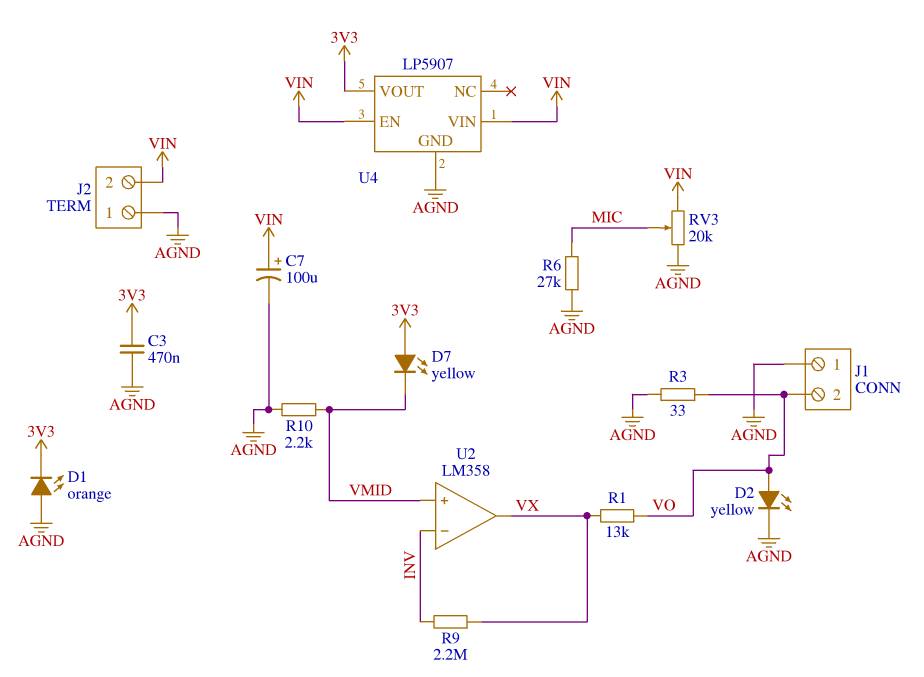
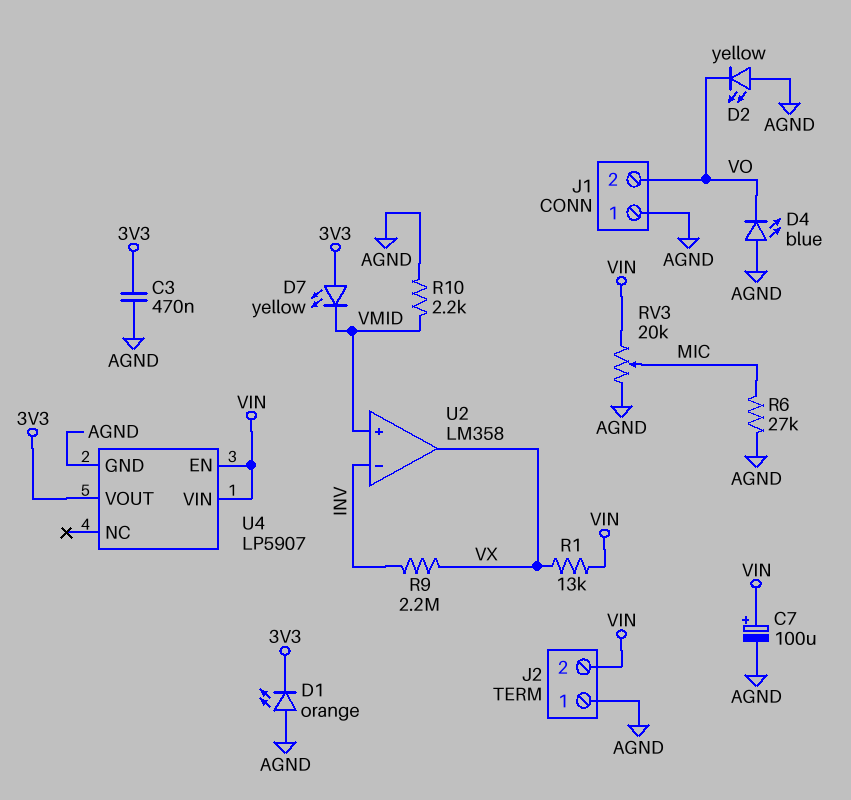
D2: LED yellow (A VO, K AGND) -> LED yellow (A AGND, K VO)
D4: none -> LED blue (A AGND, K VO)
R1: 13k (VO, VX) -> 13k (VIN, VX)
R3: 33 (AGND, VO) -> none

